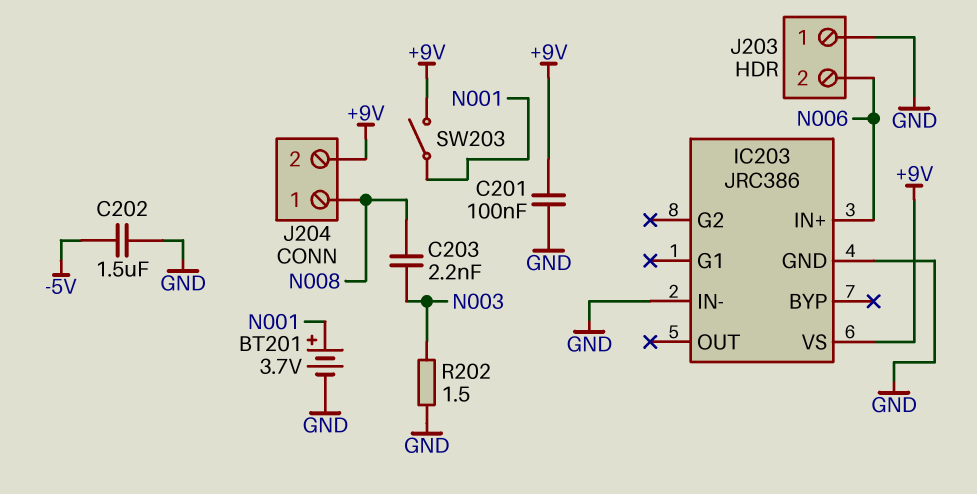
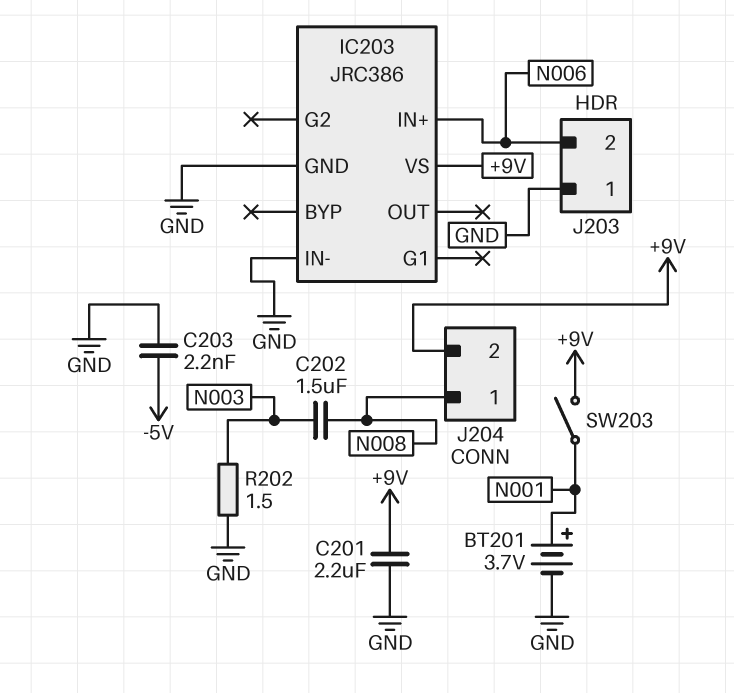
C201: 100nF (+9V, GND) -> 2.2uF (+9V, GND)
C202: 1.5uF (-5V, GND) -> 1.5uF (N003, N008)
C203: 2.2nF (N003, N008) -> 2.2nF (-5V, GND)

